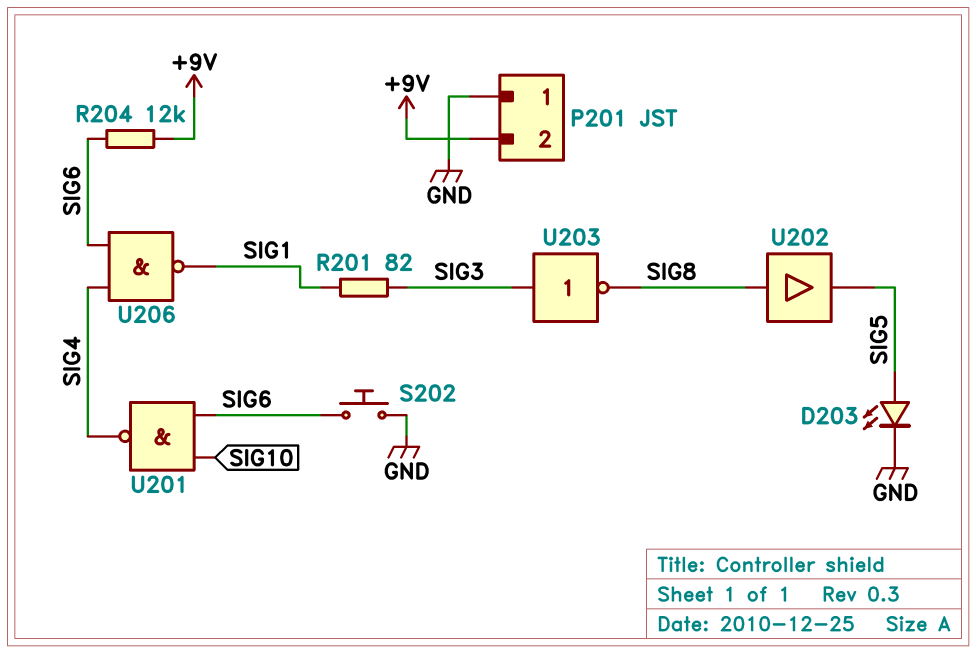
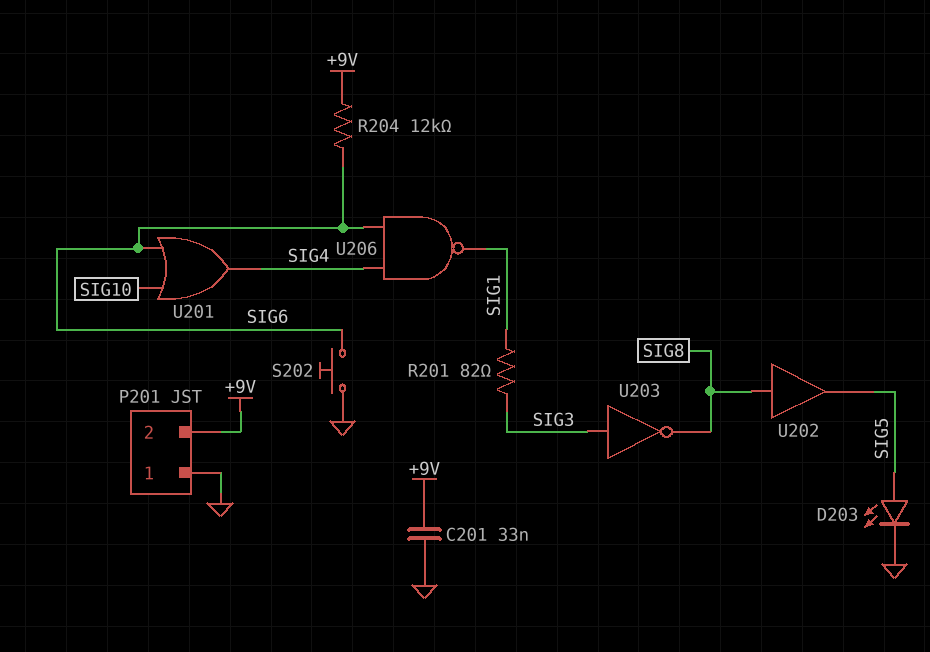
C201: none -> 33nF (+9V, GND)
U201: NAND (in SIG6, in SIG10, out SIG4) -> OR (in SIG6, in SIG10, out SIG4)

